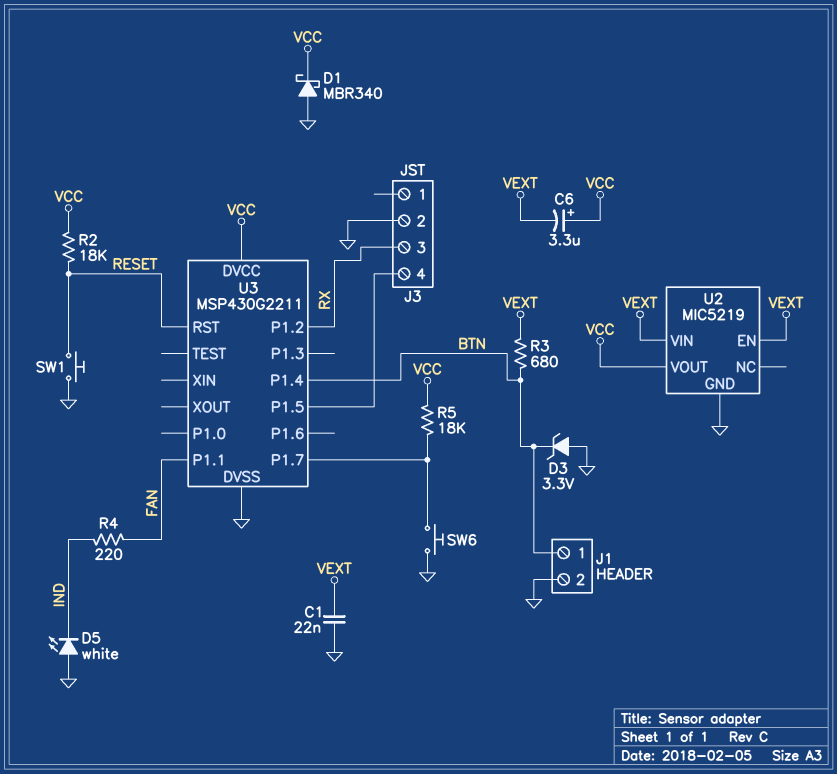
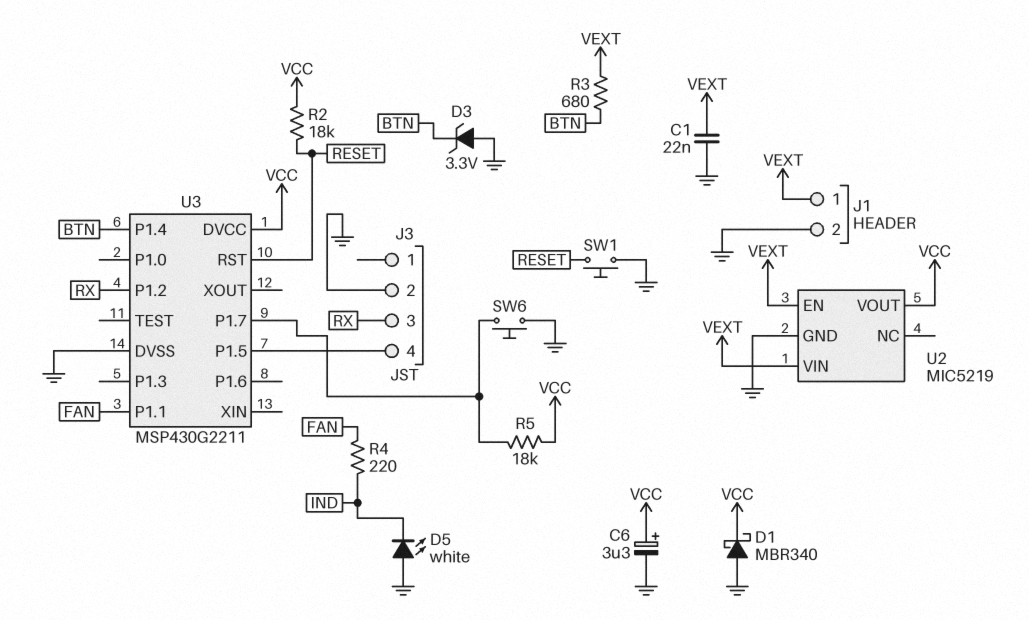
C6: 3.3uF (plus VCC, minus VEXT) -> 3.3uF (plus VCC, minus GND)
J1 pin 1: BTN -> VEXT

